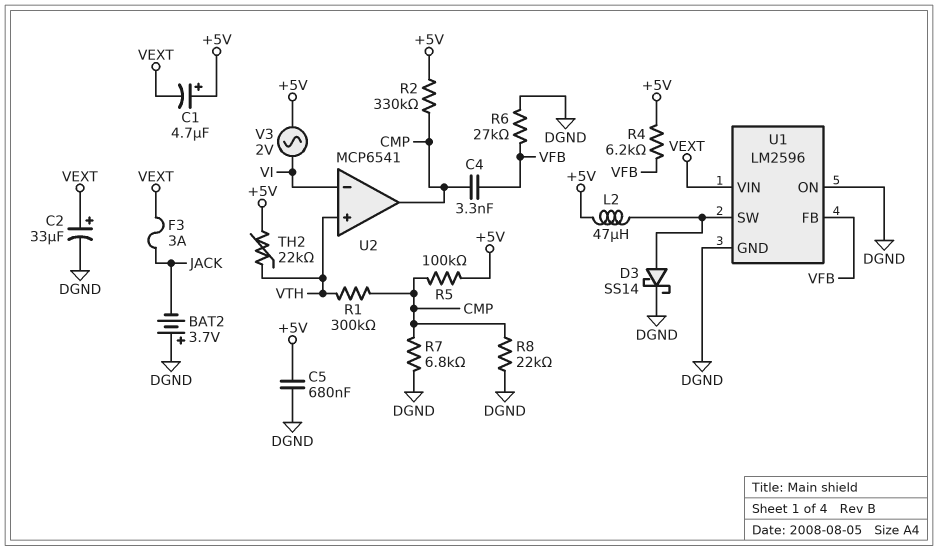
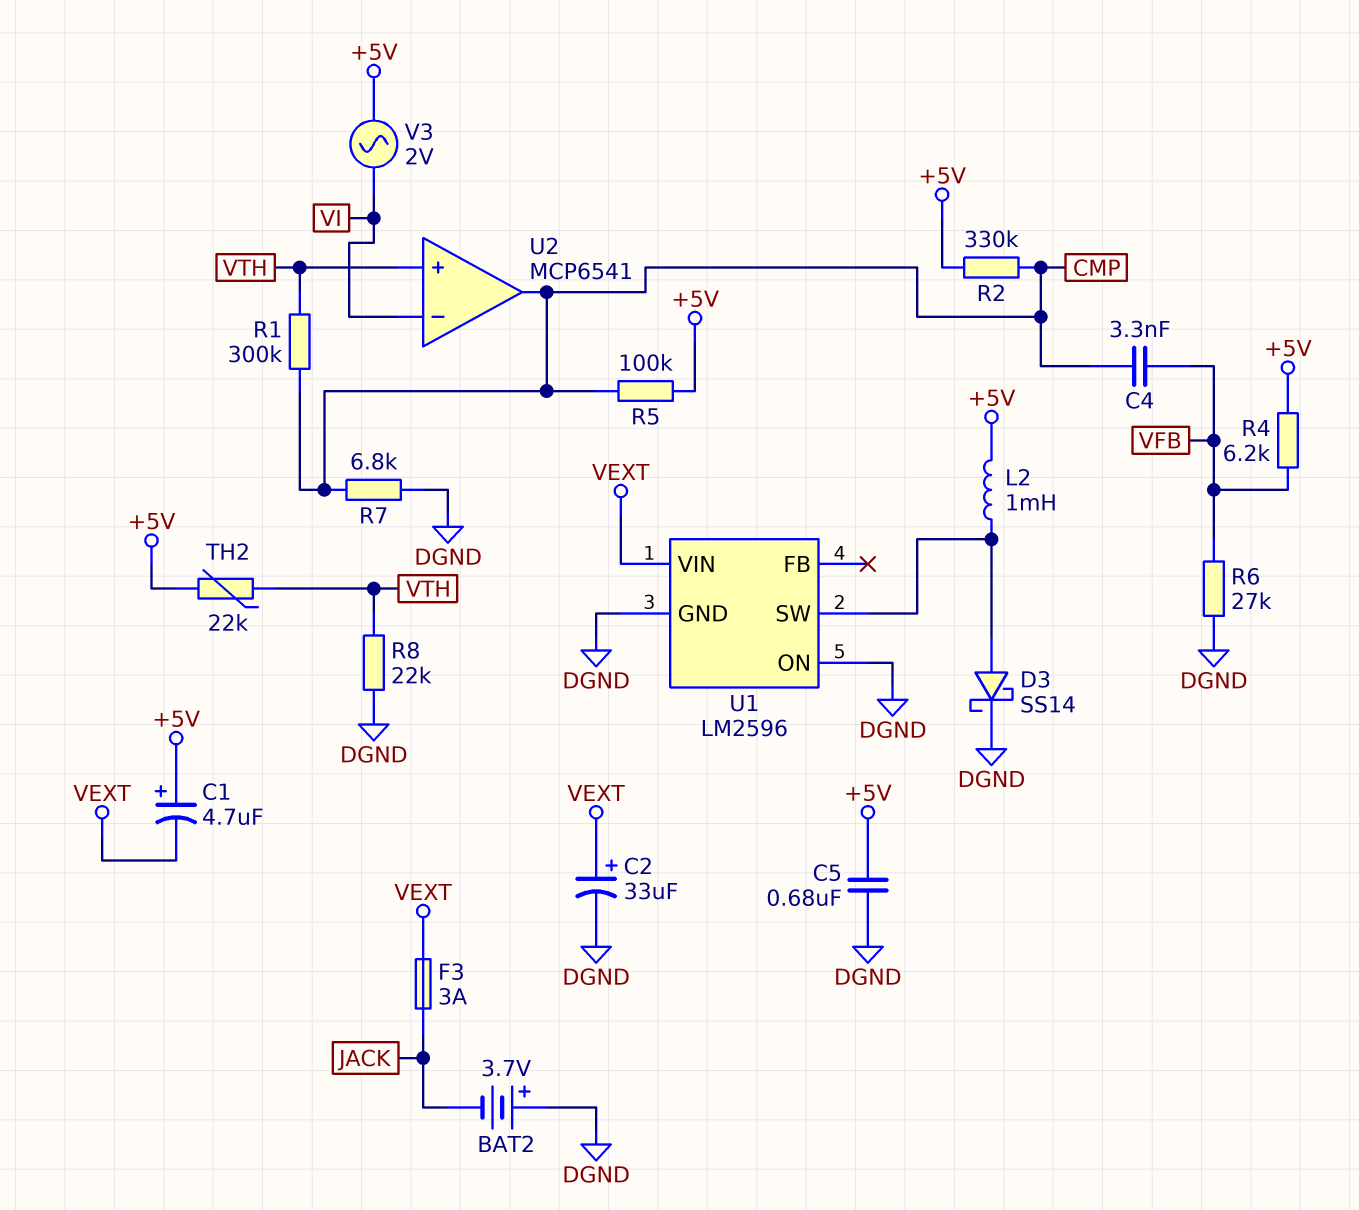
L2: 47uH (+5V, U1/SW) -> 1mH (+5V, U1/SW)
R8: 22k (CMP, DGND) -> 22k (DGND, VTH)
U1 pin FB: VFB -> none

